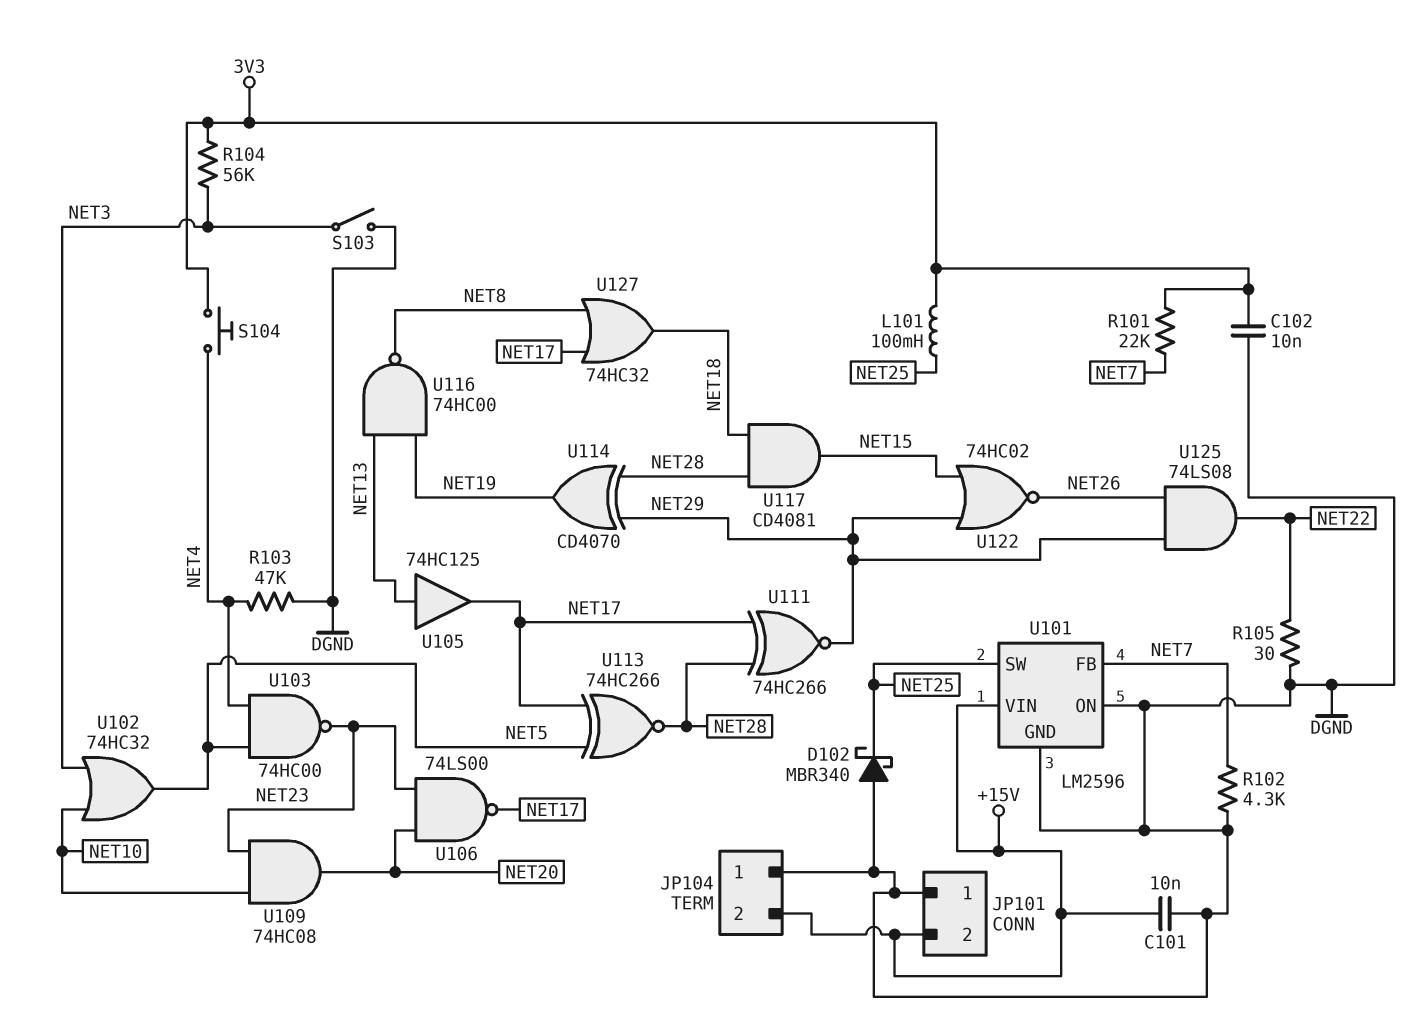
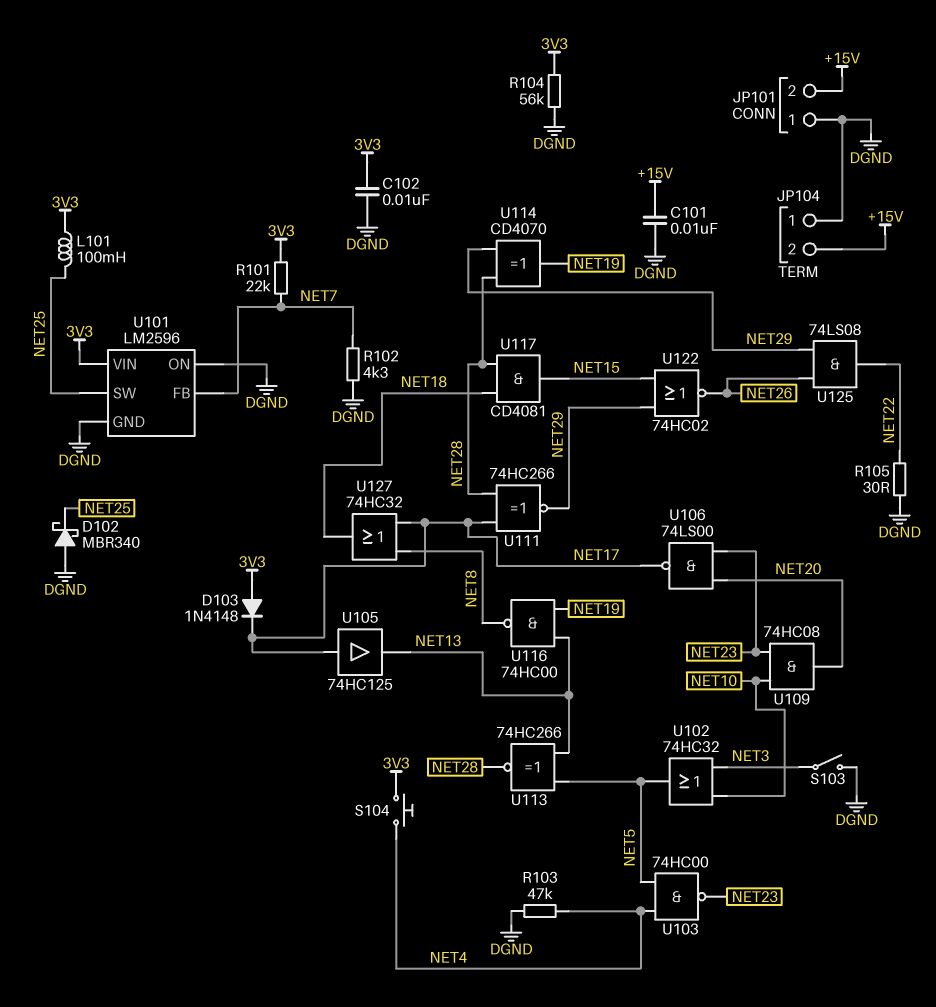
D103: none -> diode 1N4148 (A 3V3, K NET17)
R104: 56k (3V3, NET3) -> 56k (3V3, DGND)
U101 pin VIN: +15V -> 3V3
U105: buffer 74HC125 (in NET13, out NET17) -> buffer 74HC125 (in NET17, out NET13)
U113: XNOR 74HC266 (in NET5, in NET17, out NET28) -> XNOR 74HC266 (in NET5, in NET13, out NET28)

